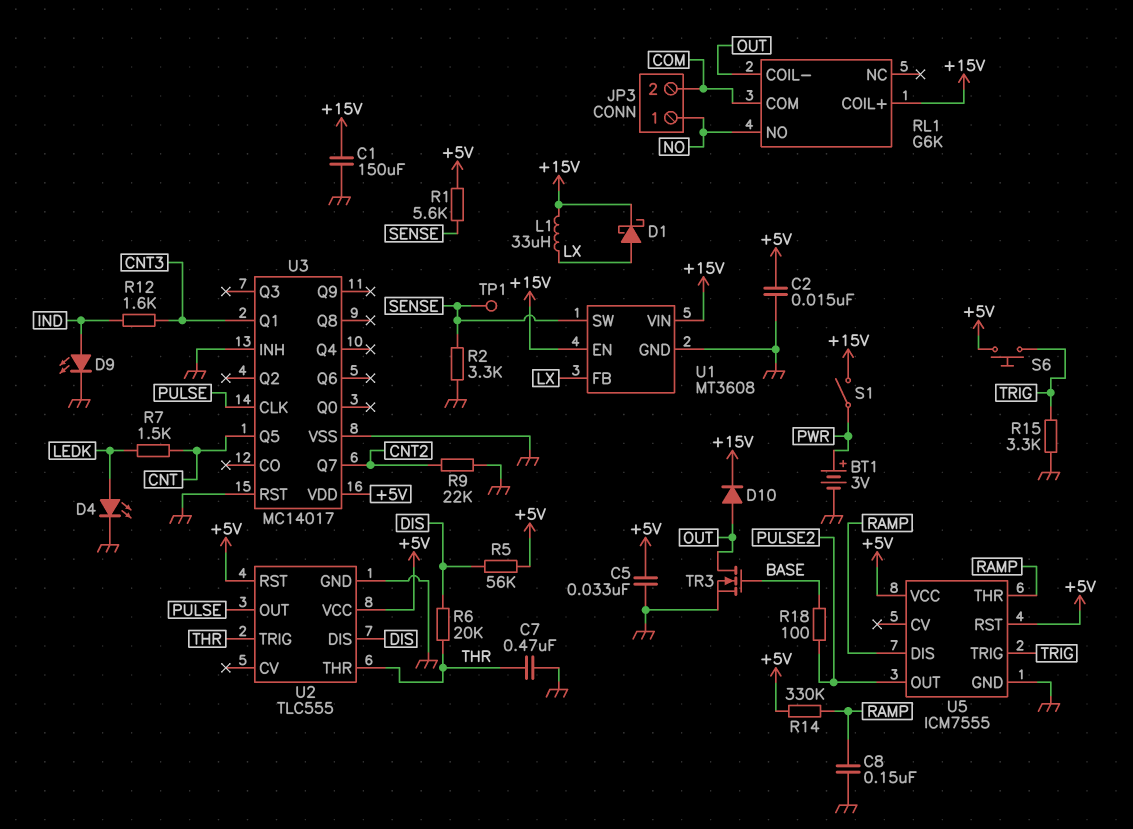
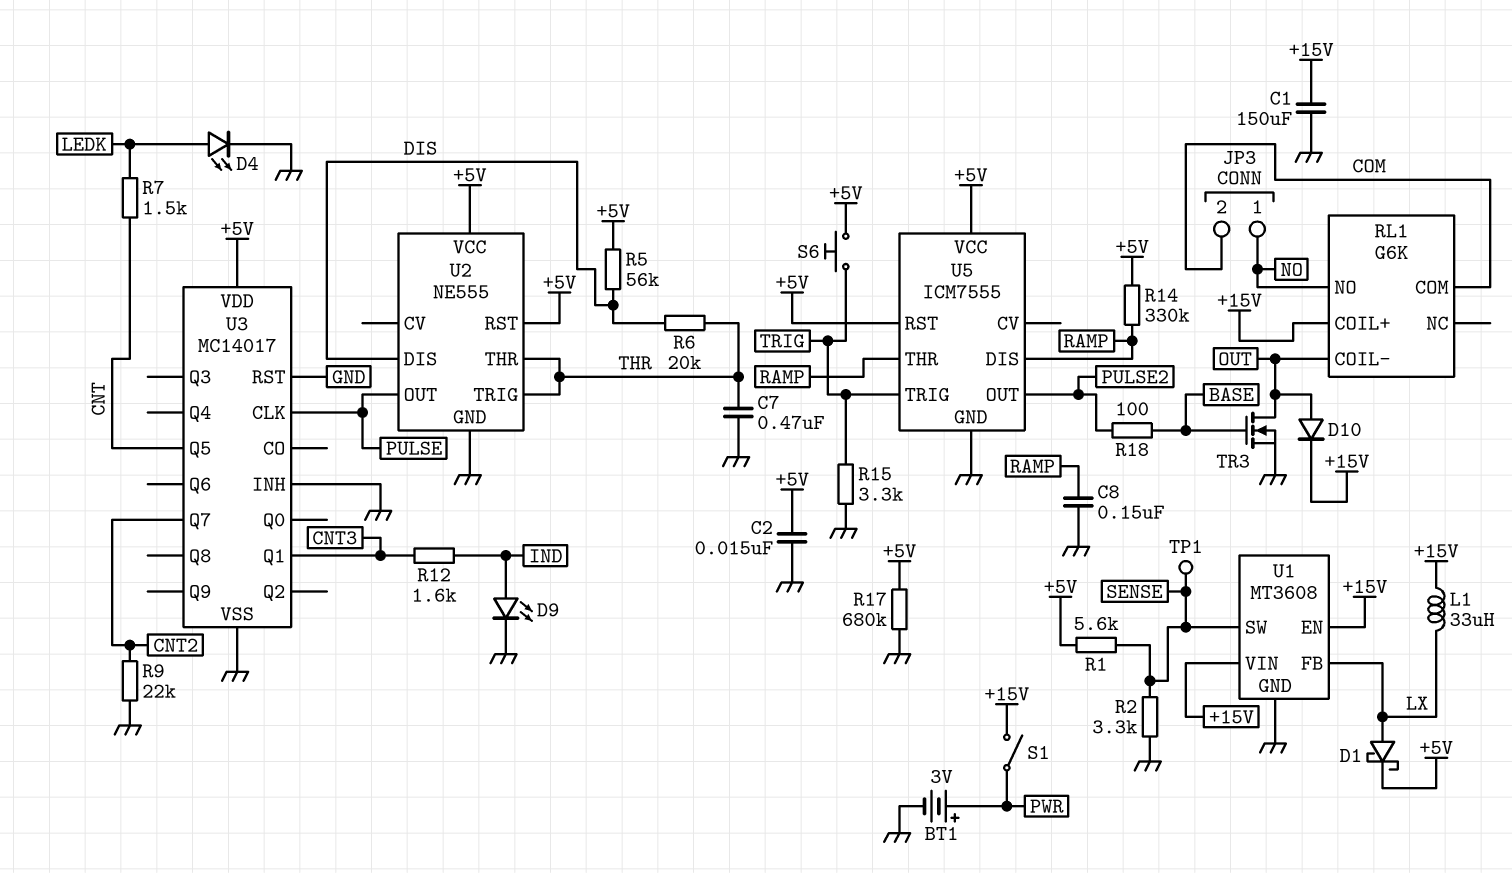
C5: 33nF (+5V, GND) -> none
D1: schottky (A LX, K +15V) -> schottky (A LX, K +5V)
R17: none -> 680k (+5V, GND)
U2: TLC555 -> NE555

